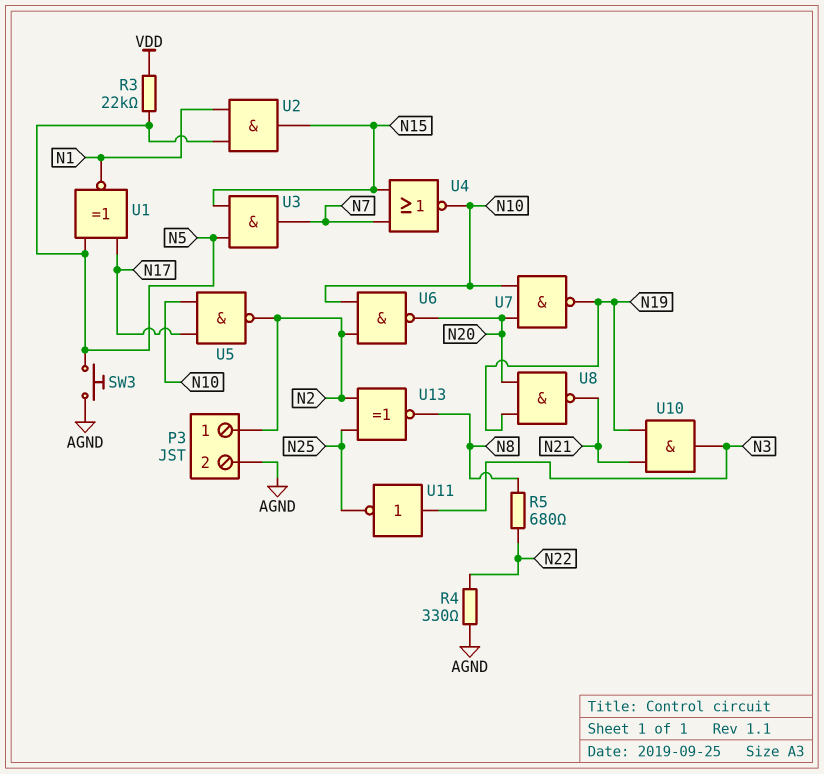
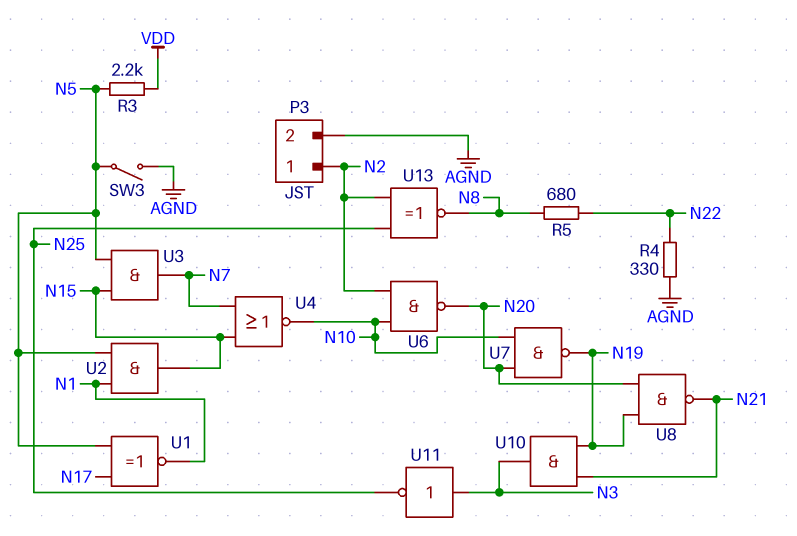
R3: 22k (N5, VDD) -> 2.2k (N5, VDD)
SW3: button (AGND, N5) -> switch (AGND, N5)
U5: NAND (in N10, in N17, out N2) -> none

